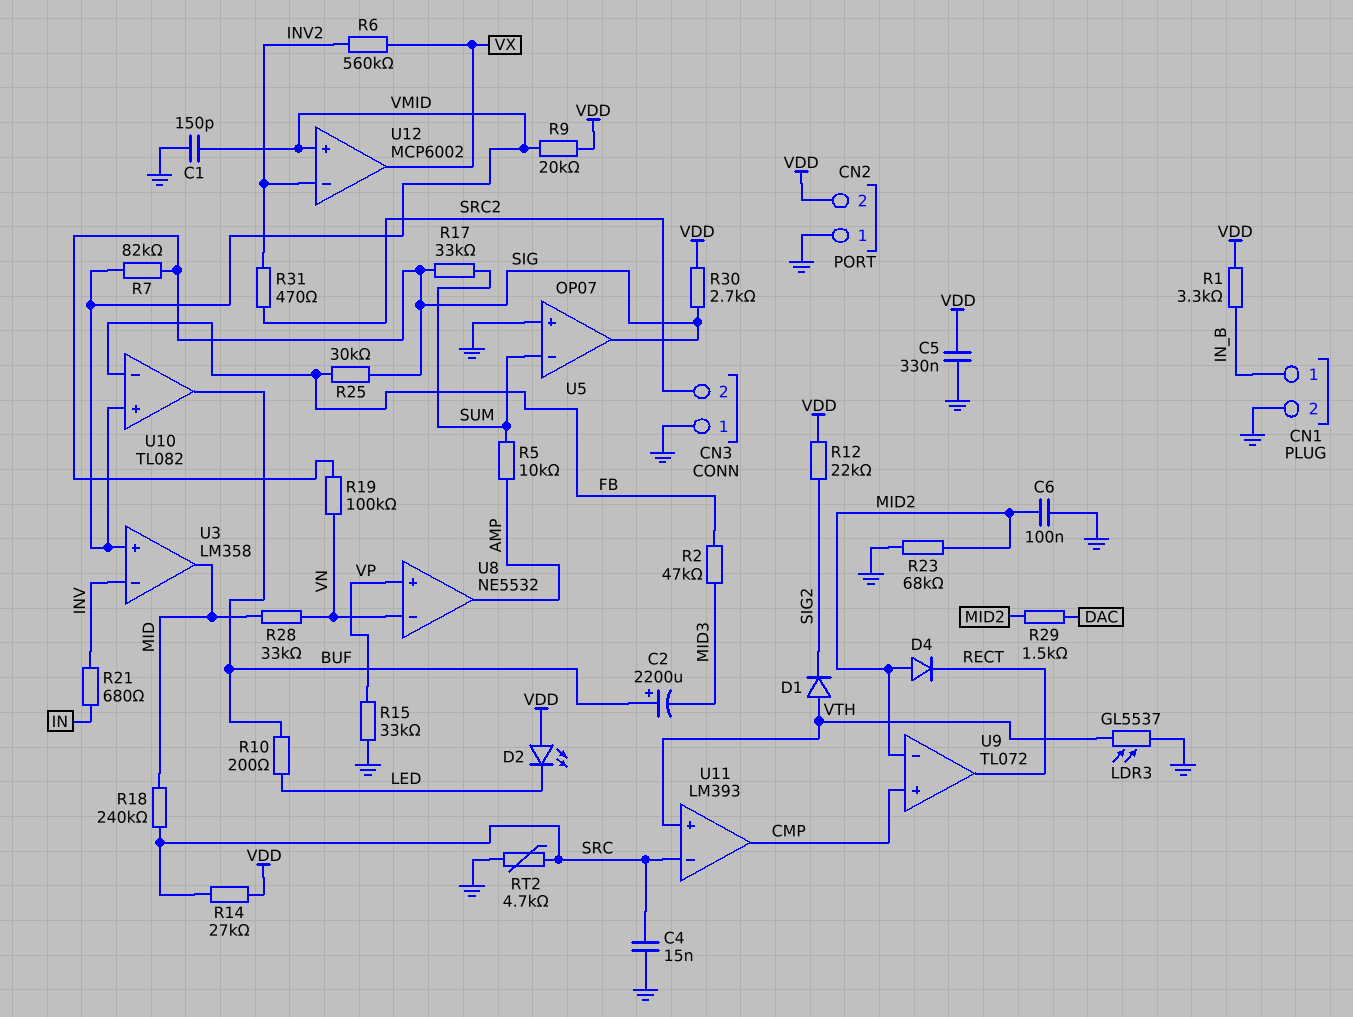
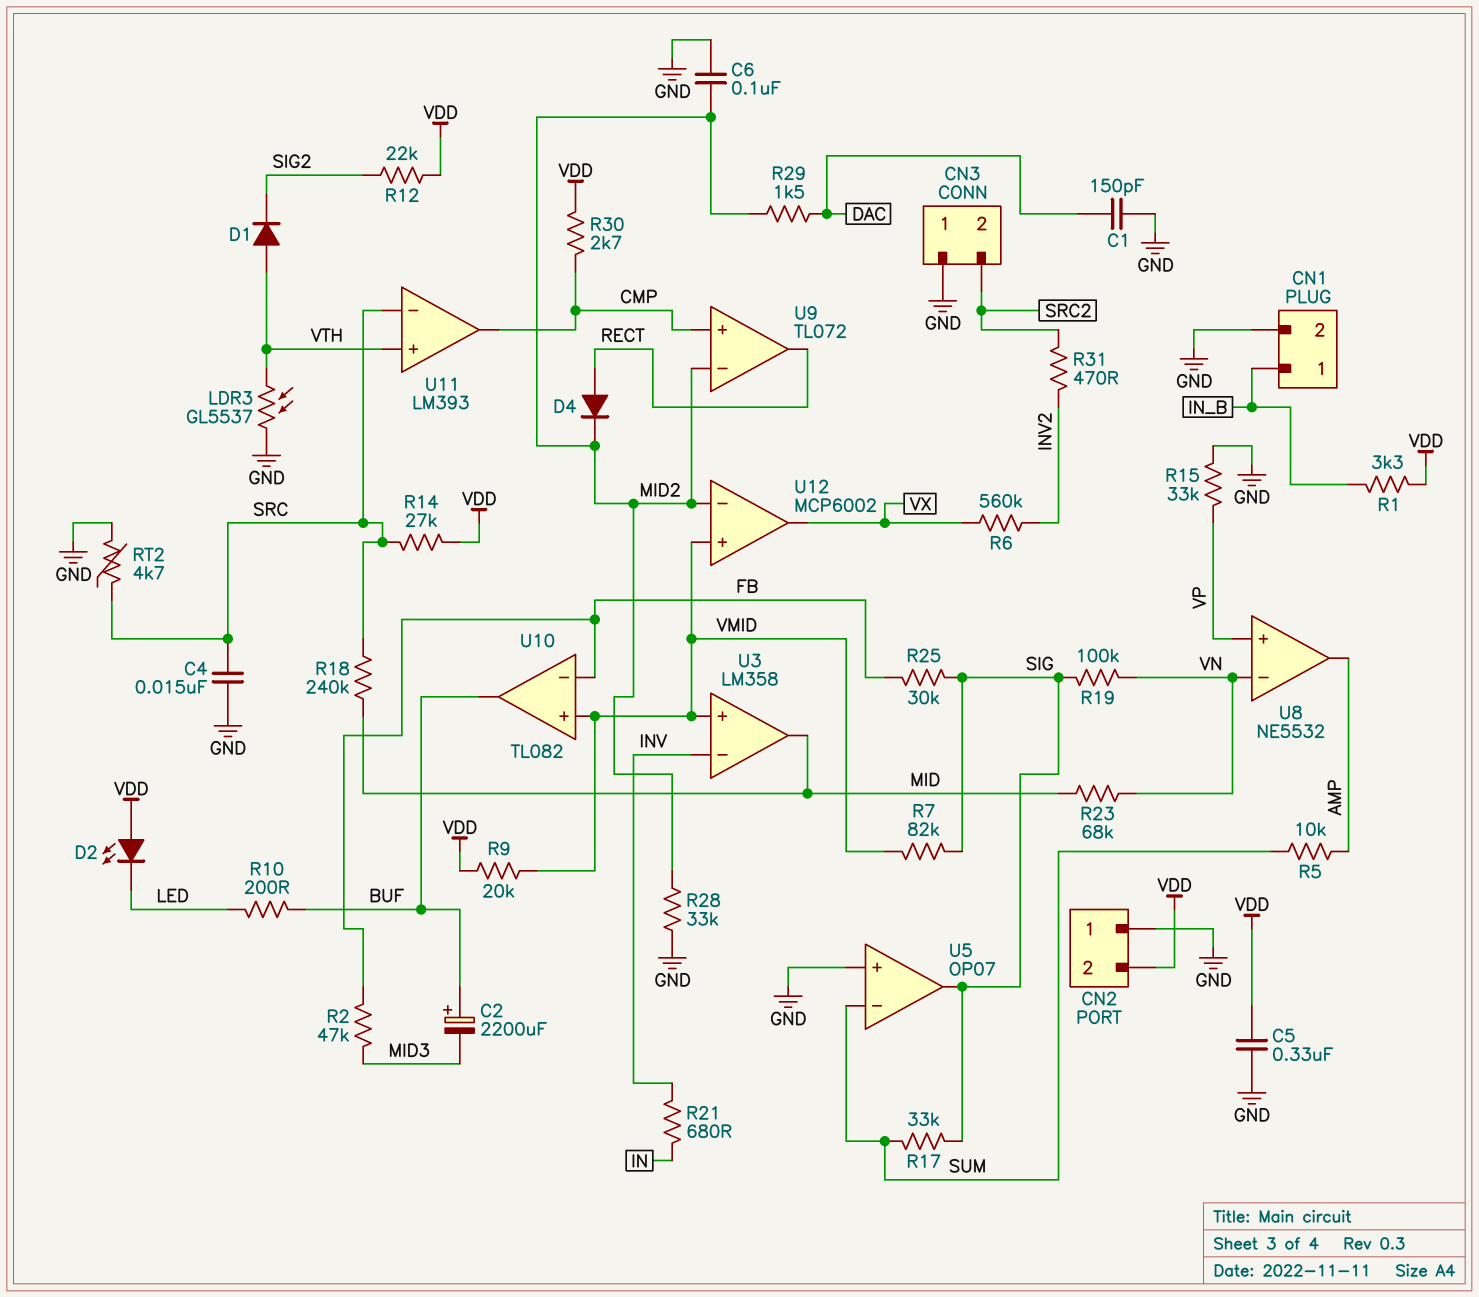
C1: 150pF (GND, VMID) -> 150pF (DAC, GND)
D4: diode (A MID2, K RECT) -> diode (A RECT, K MID2)
R23: 68k (GND, MID2) -> 68k (MID, VN)
R28: 33k (MID, VN) -> 33k (GND, MID2)
R30: 2.7k (SIG, VDD) -> 2.7k (CMP, VDD)
U12 pin in-: INV2 -> MID2

